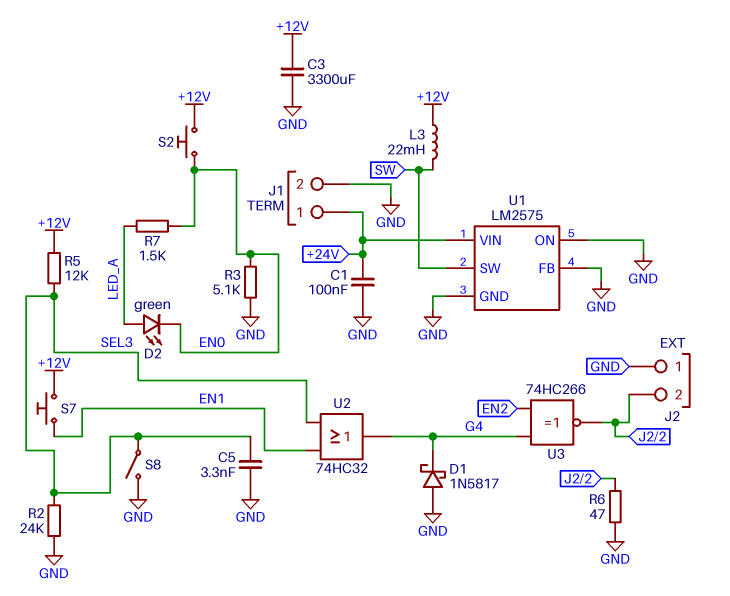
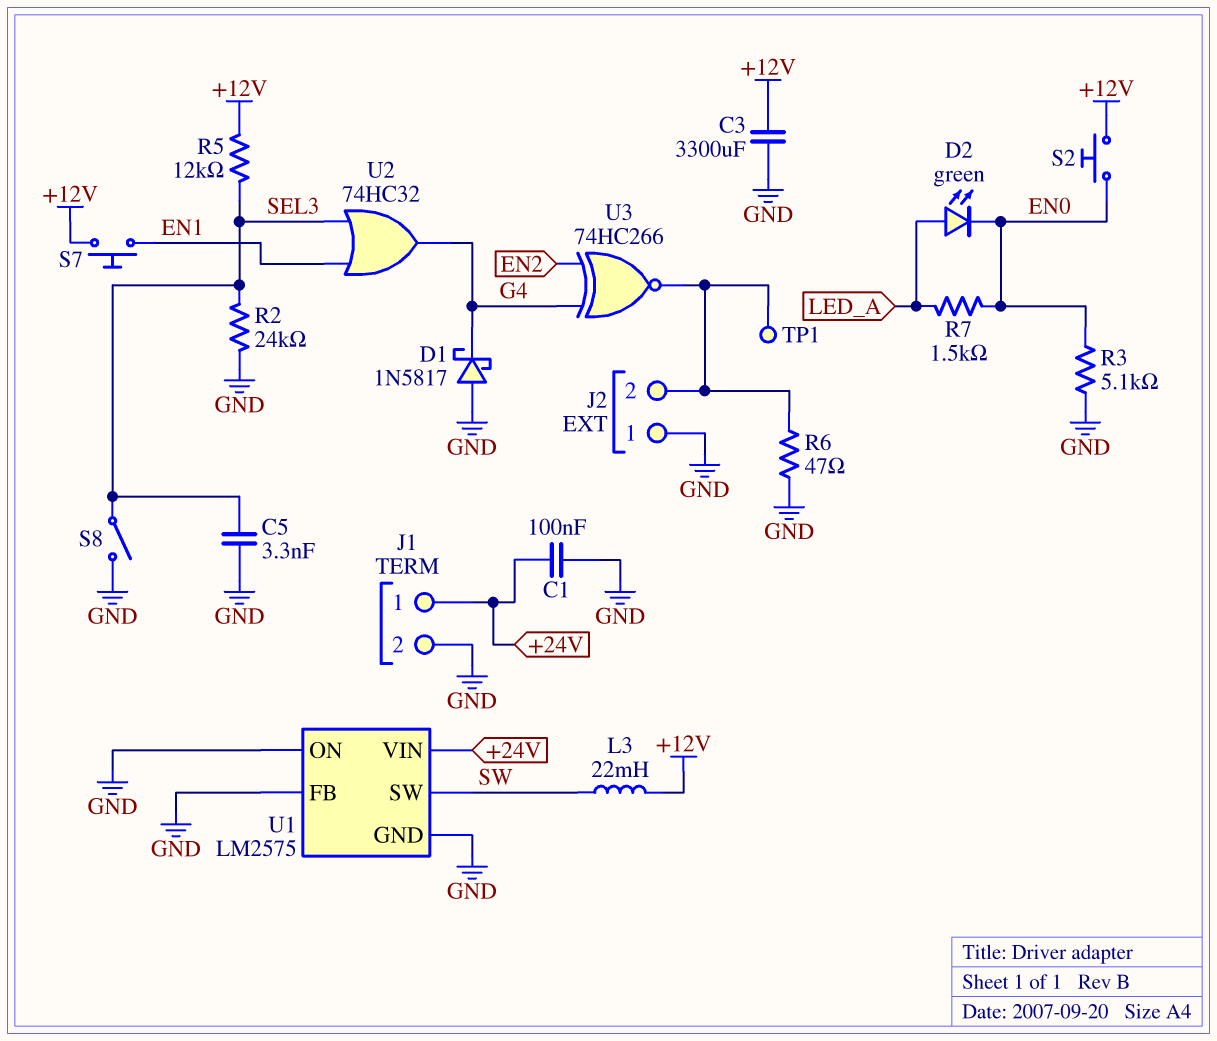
TP1: none -> test point (J2/2)

